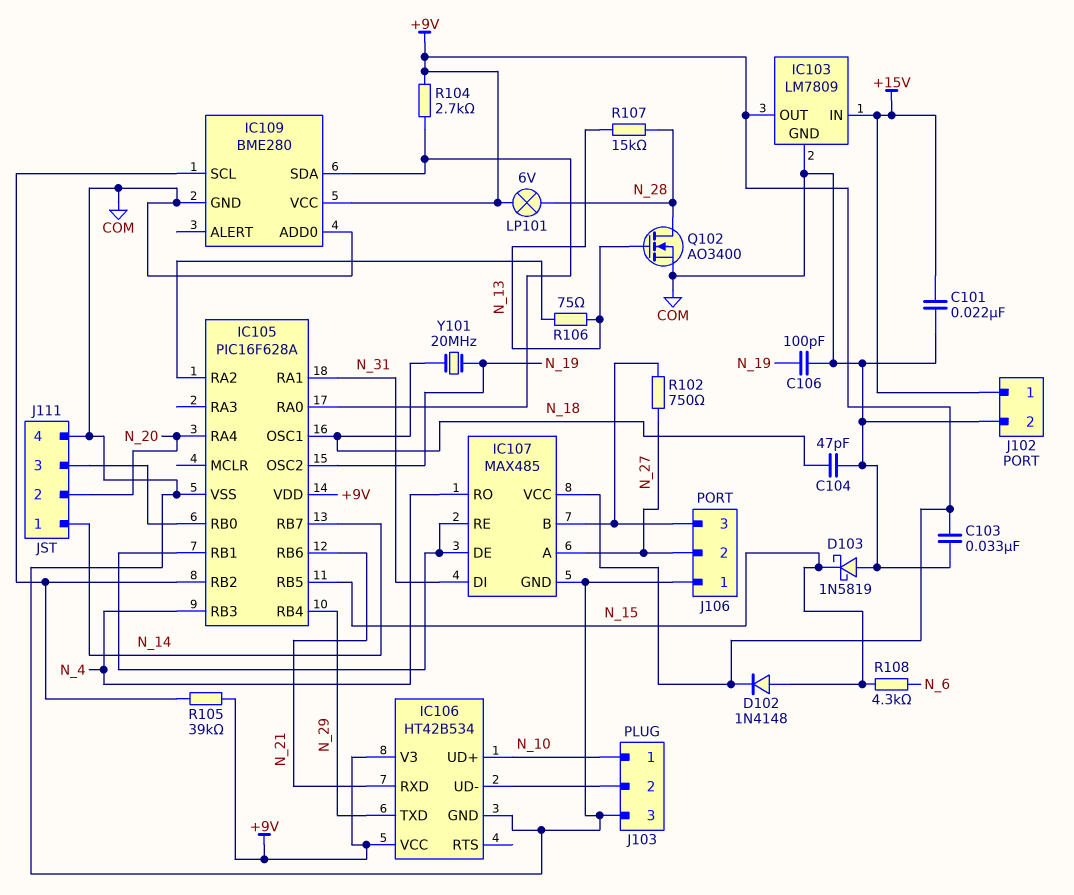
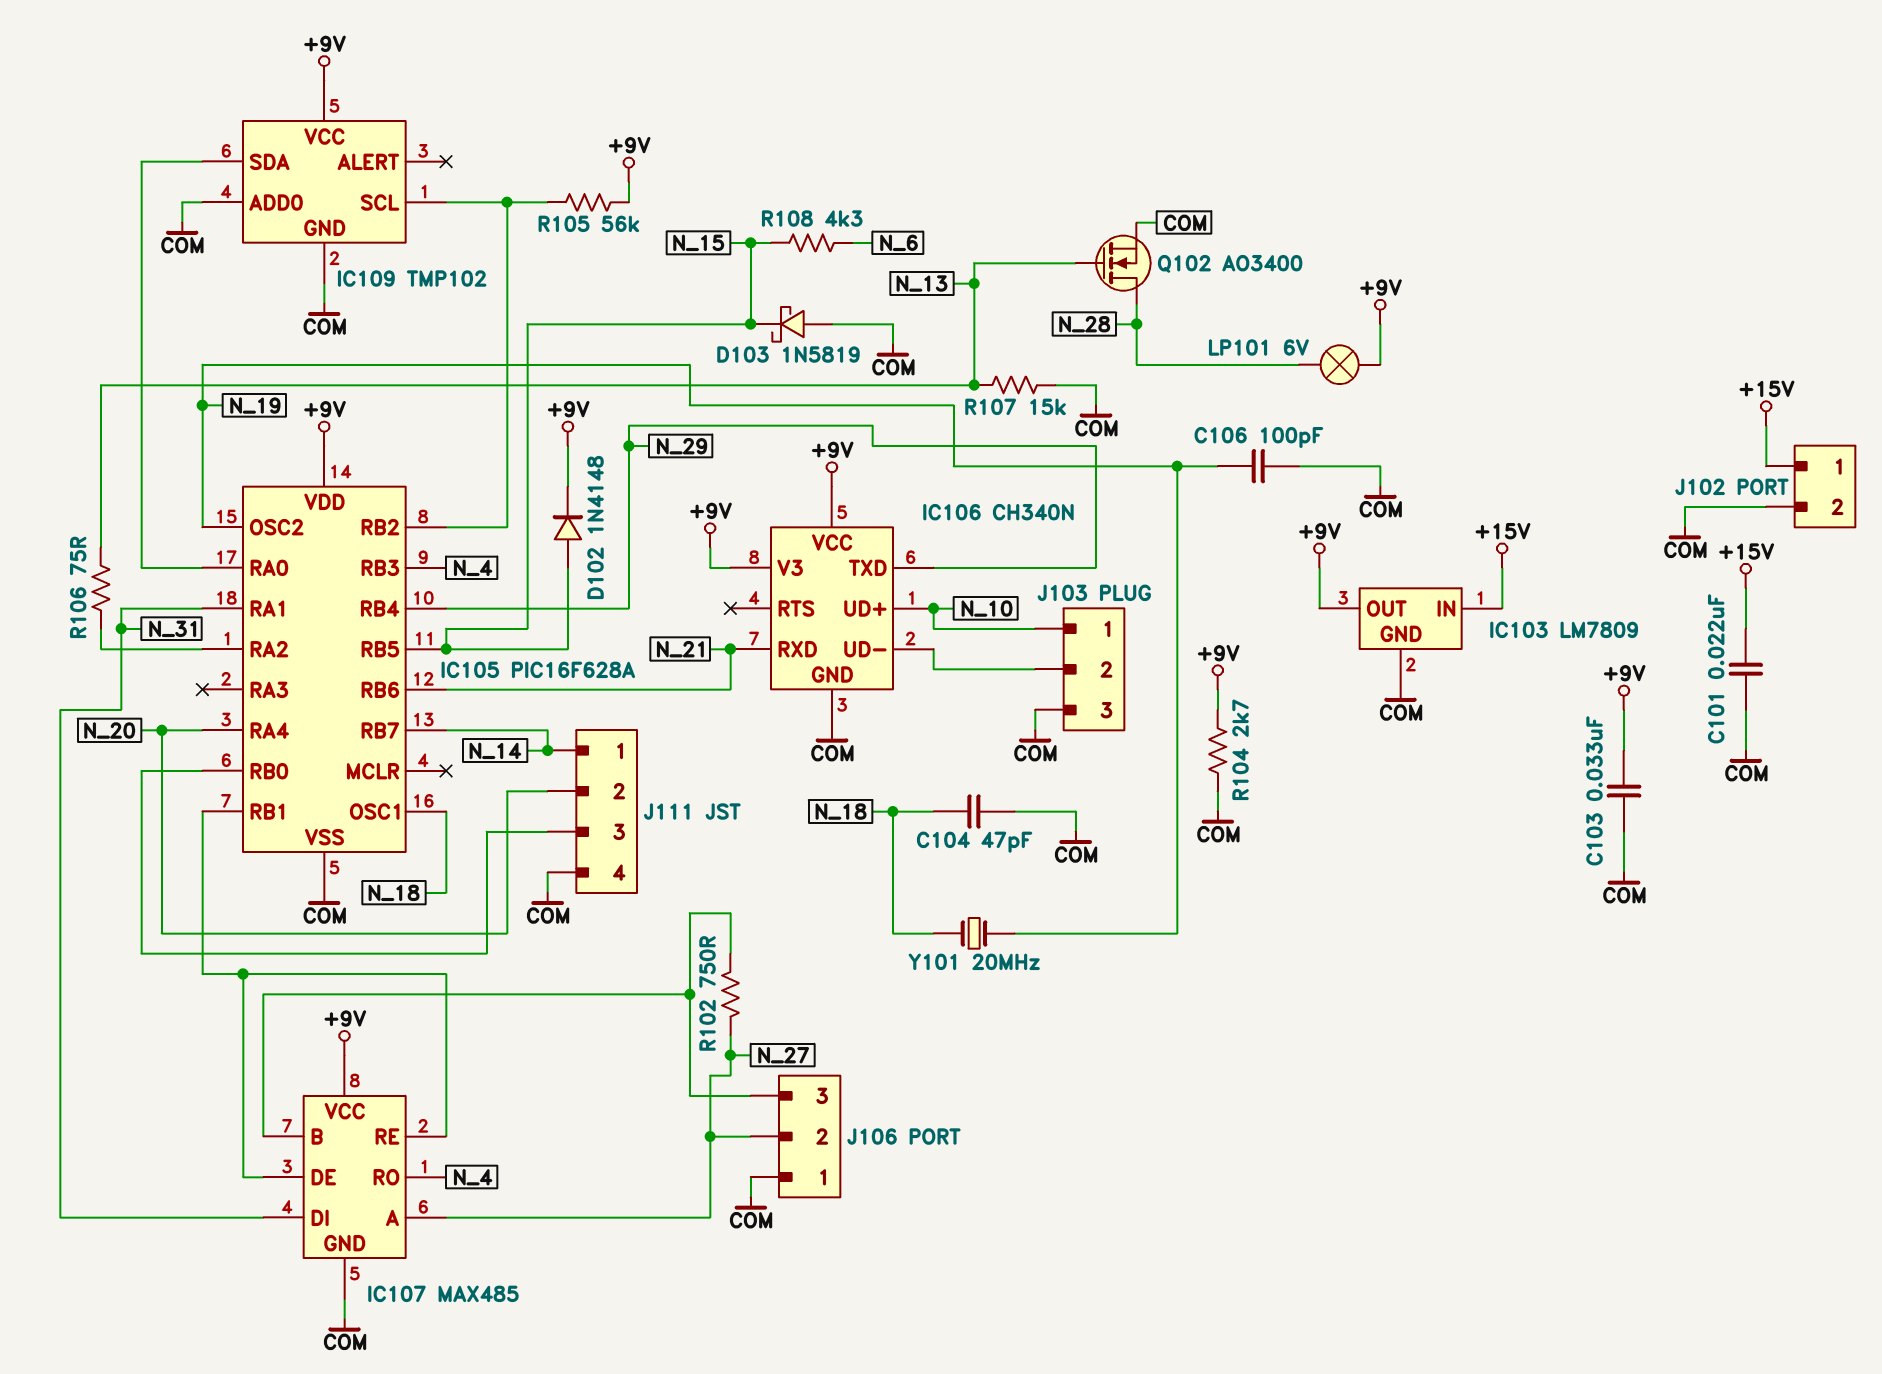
IC106: HT42B534 -> CH340N
IC109: BME280 -> TMP102
R104: 2.7k (+9V, IC105/RA0) -> 2.7k (+9V, COM)
R105: 39k (+9V, IC105/RB2) -> 56k (+9V, IC105/RB2)
R107: 15k (N_13, N_28) -> 15k (COM, N_13)

